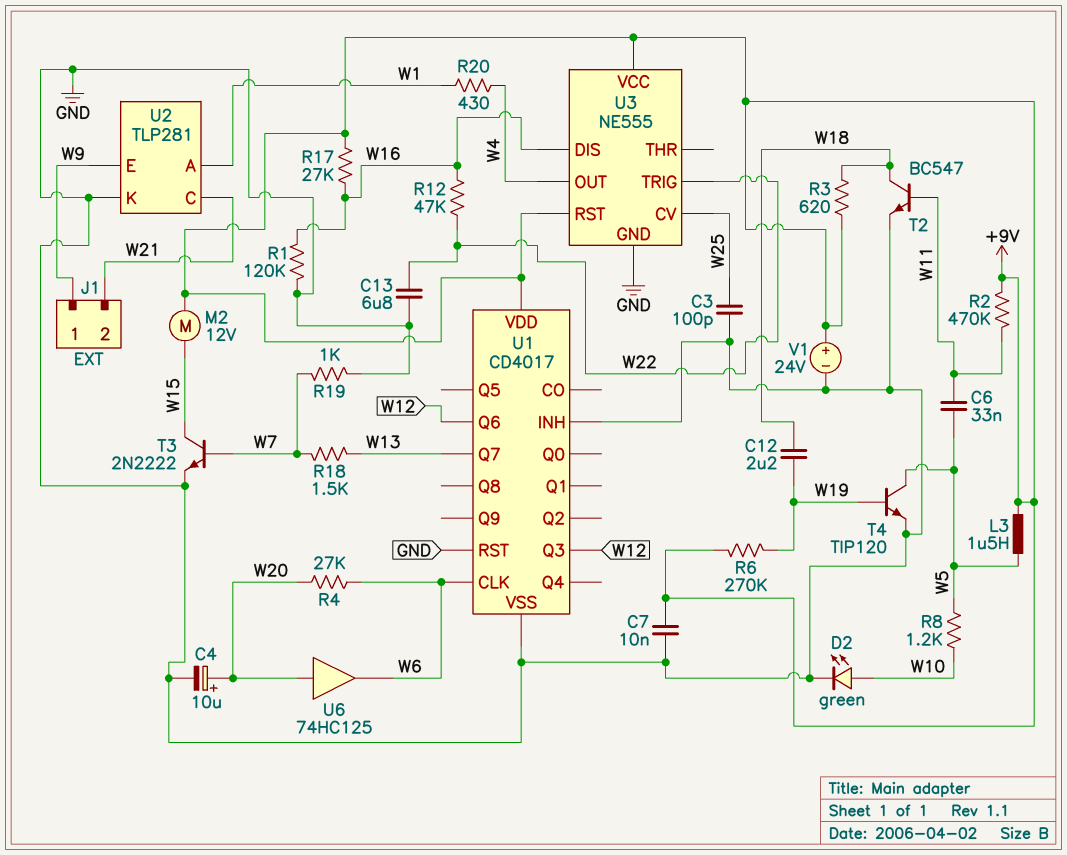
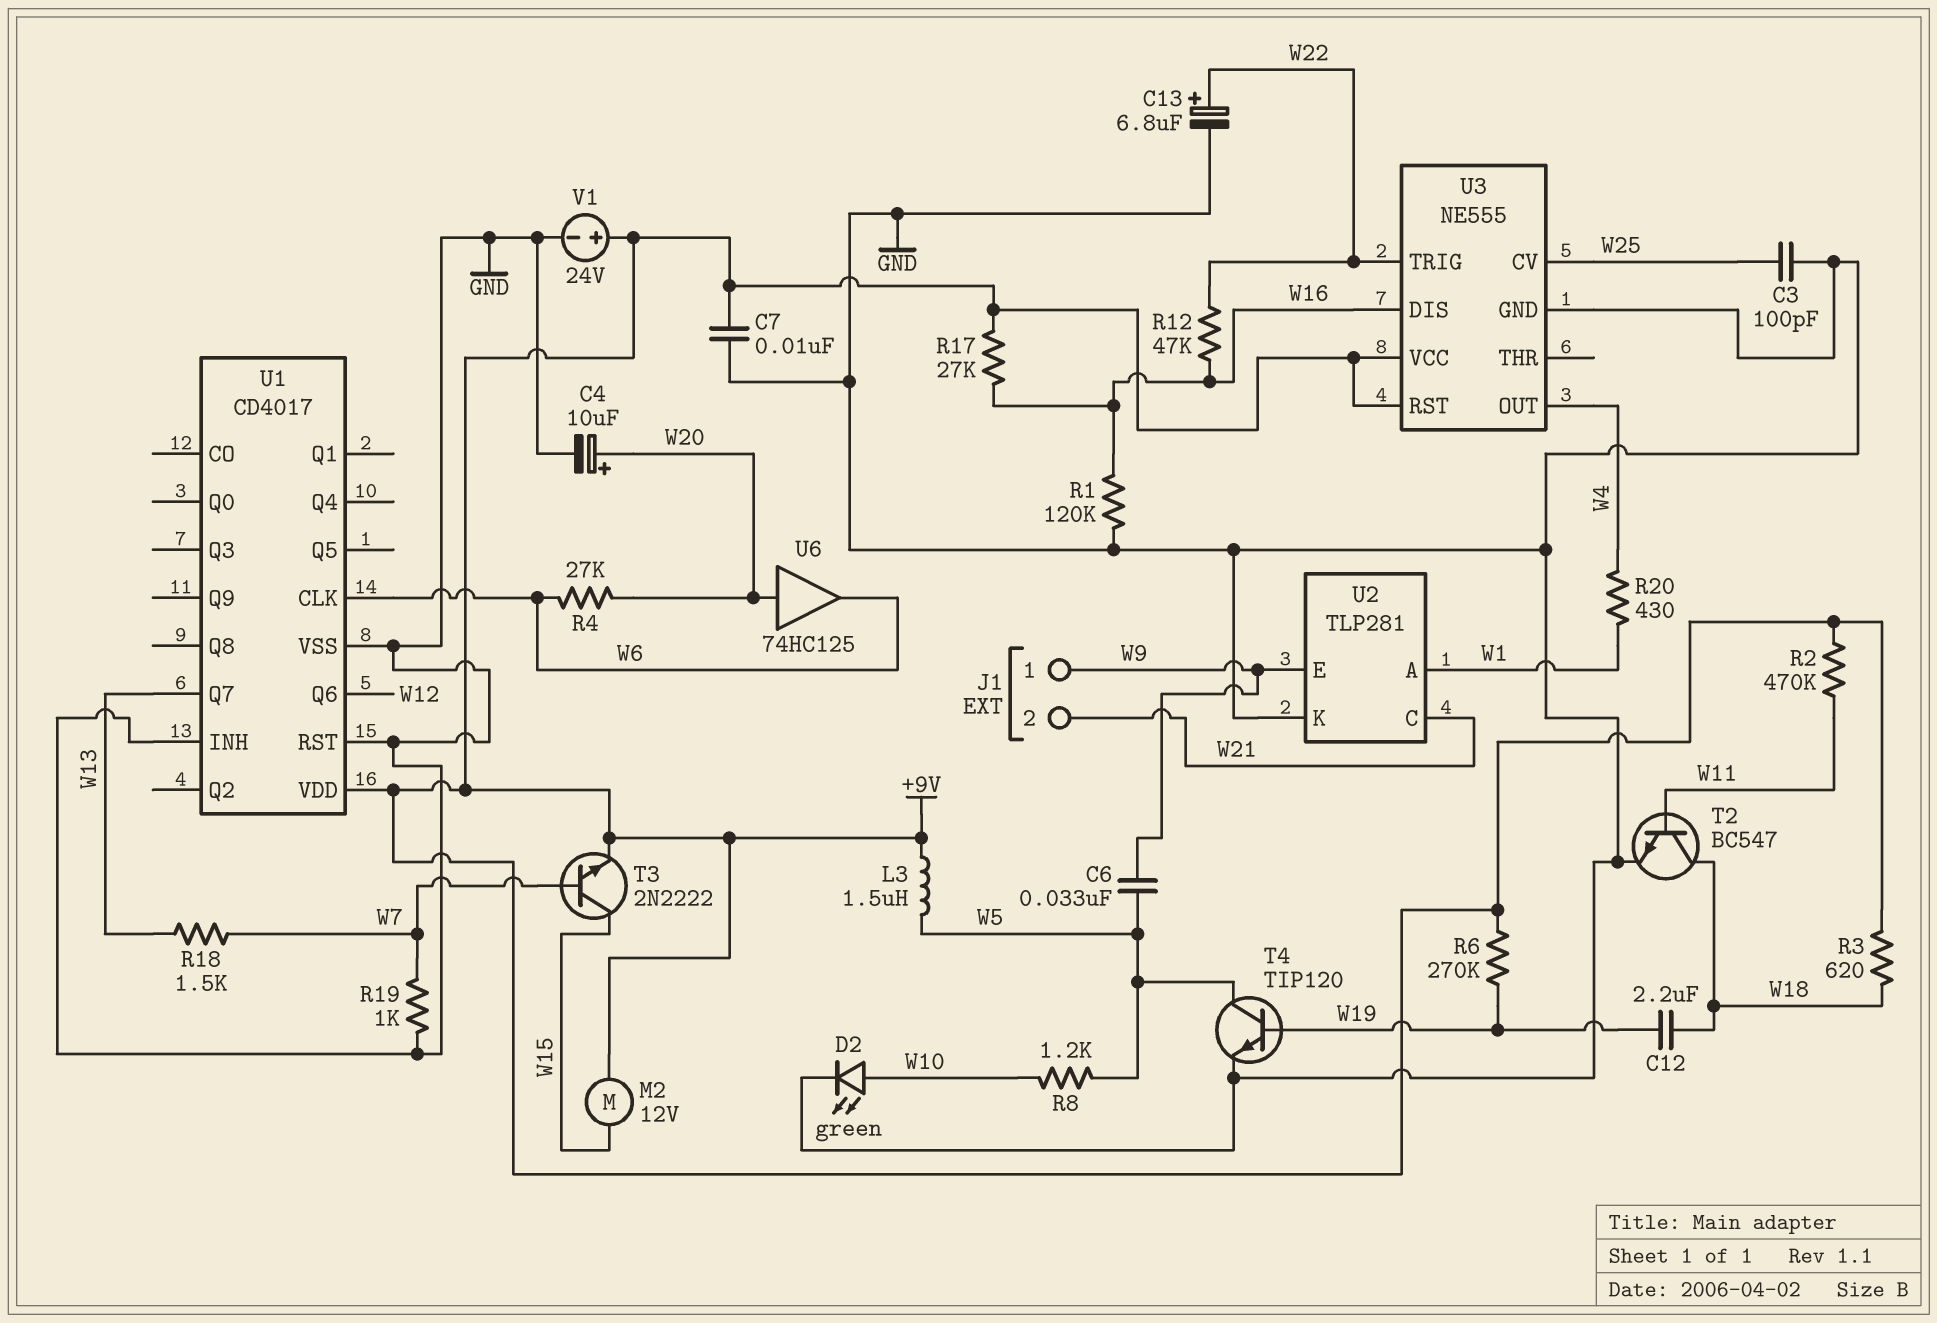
C6: 33nF (W5, W11) -> 33nF (W5, W9)
C13: 6.8uF (GND, W22) -> 6.8uF (plus W22, minus GND)
T3: NPN 2N2222 (B W7, C W15, E GND) -> NPN 2N2222 (B W7, C W15, E +9V)
U1 pin Q3: W12 -> none

